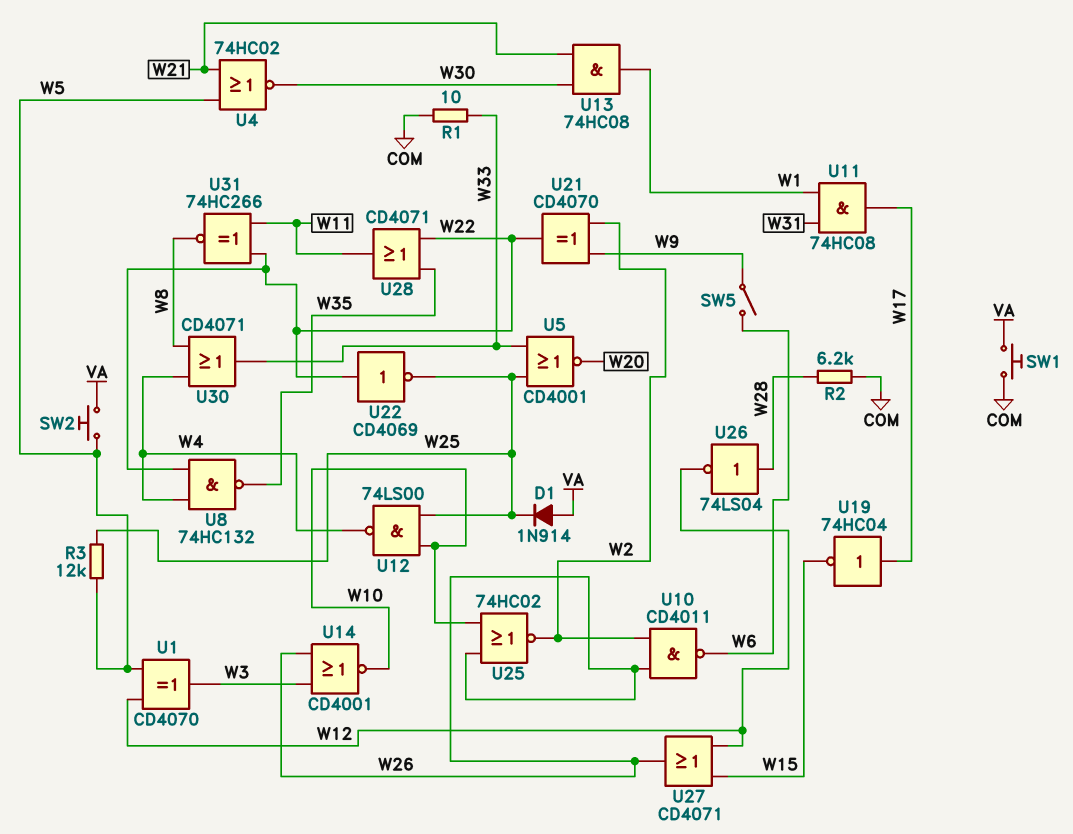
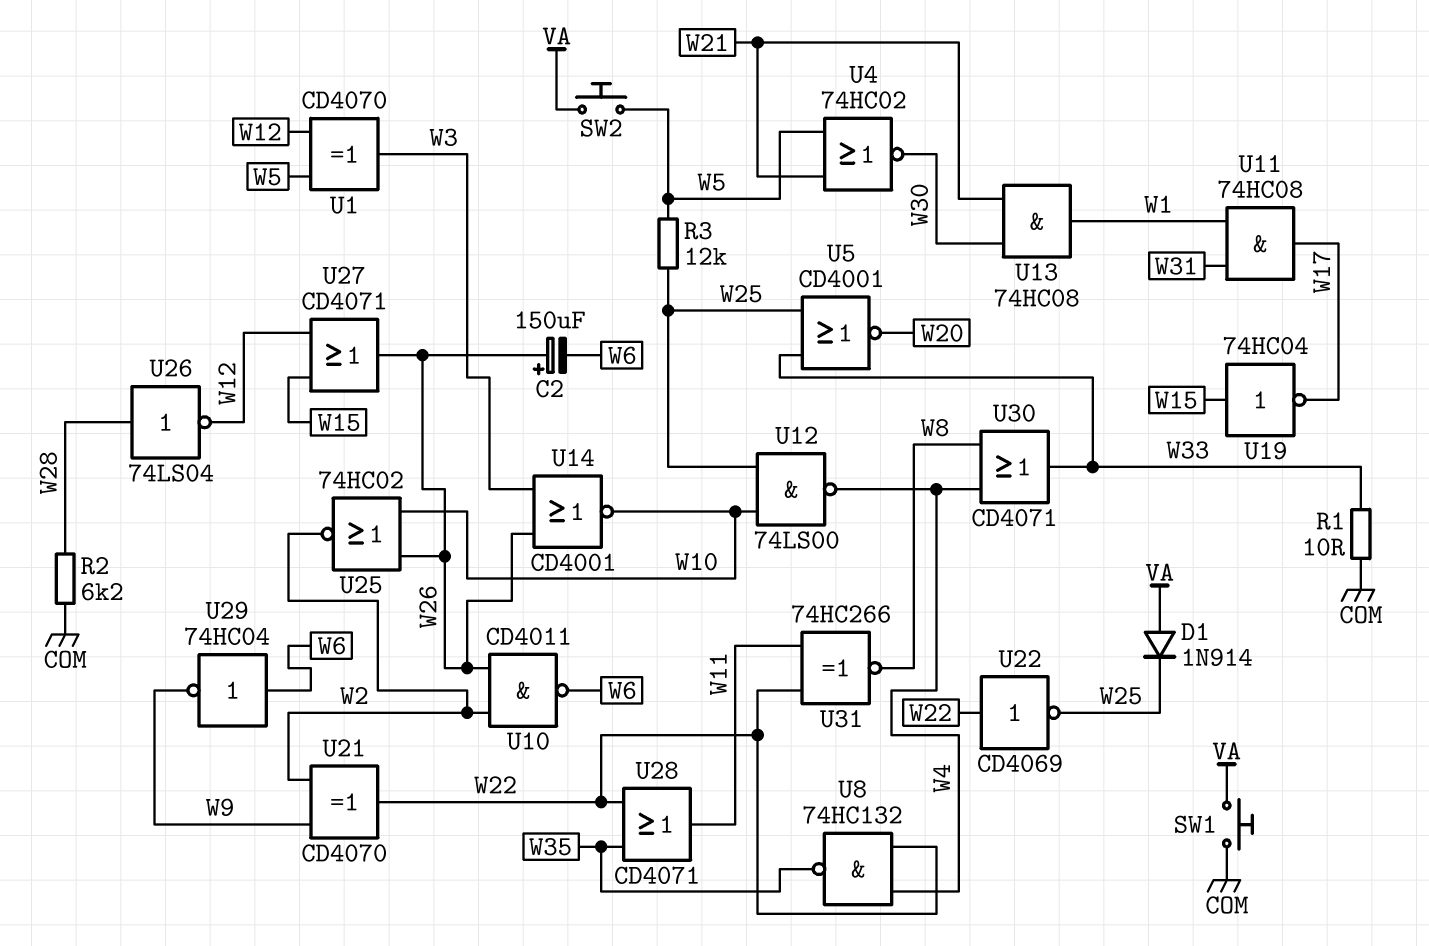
C2: none -> 150uF (plus W26, minus W6)
SW5: switch (W6, W9) -> none
U19: NOT 74HC04 (in W17, out W15) -> NOT 74HC04 (in W15, out W17)
U29: none -> NOT 74HC04 (in W6, out W9)

